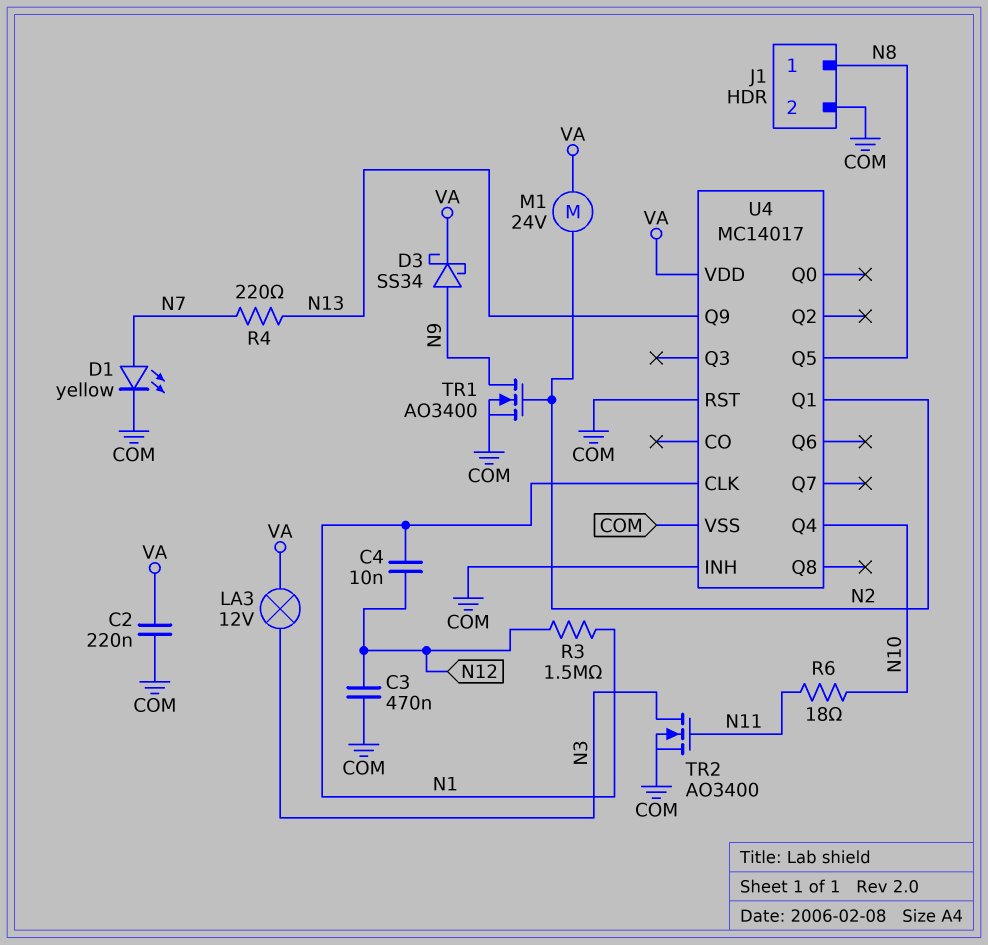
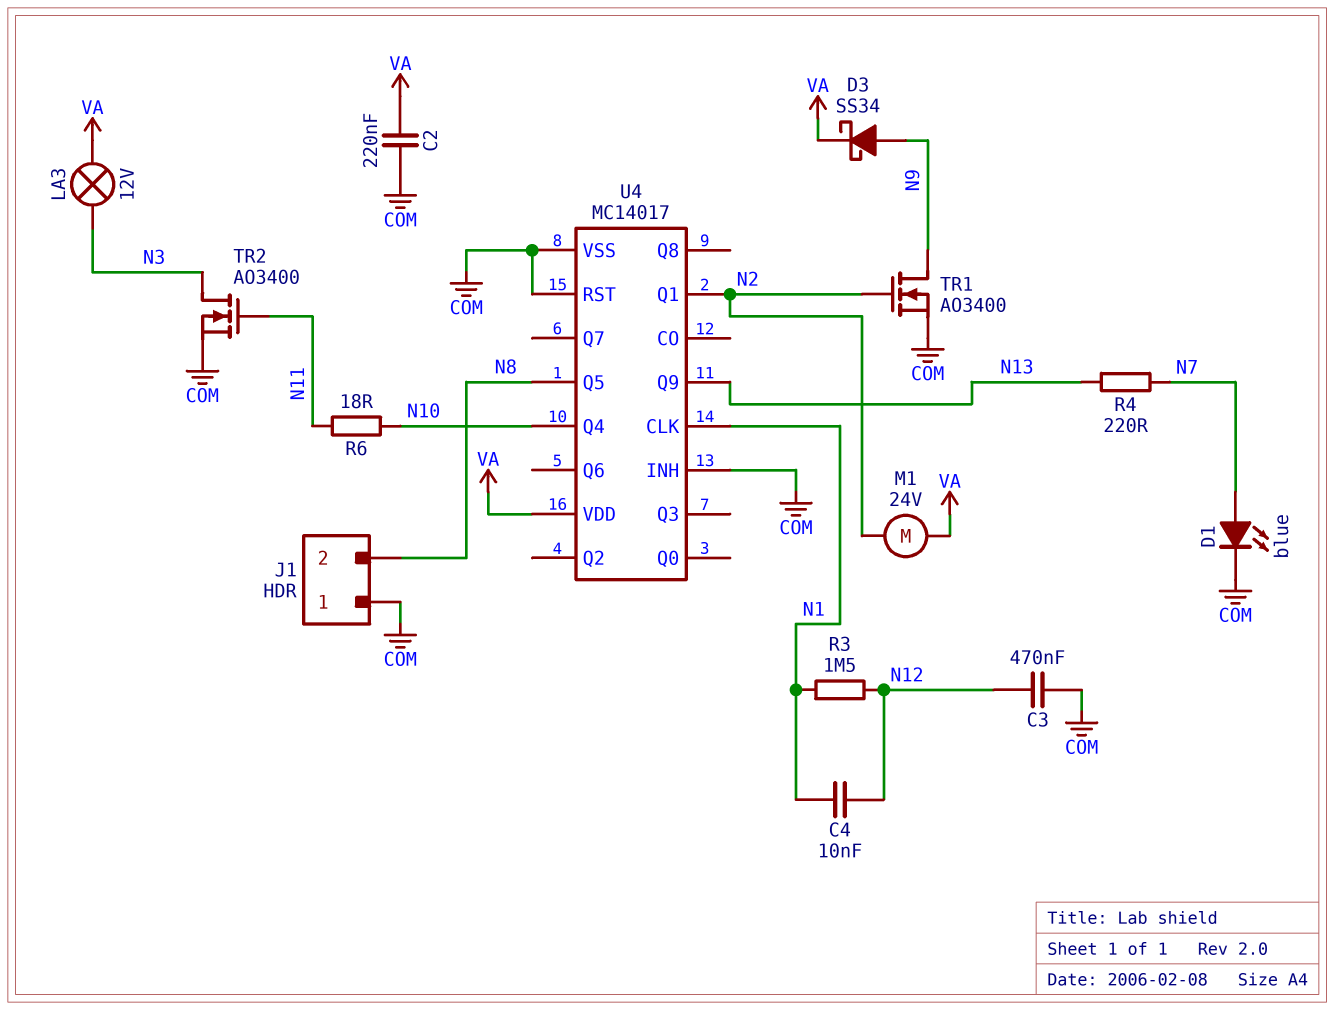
D1: LED yellow (A N7, K COM) -> LED blue (A N7, K COM)
J1 pin 1: N8 -> COM
J1 pin 2: COM -> N8

